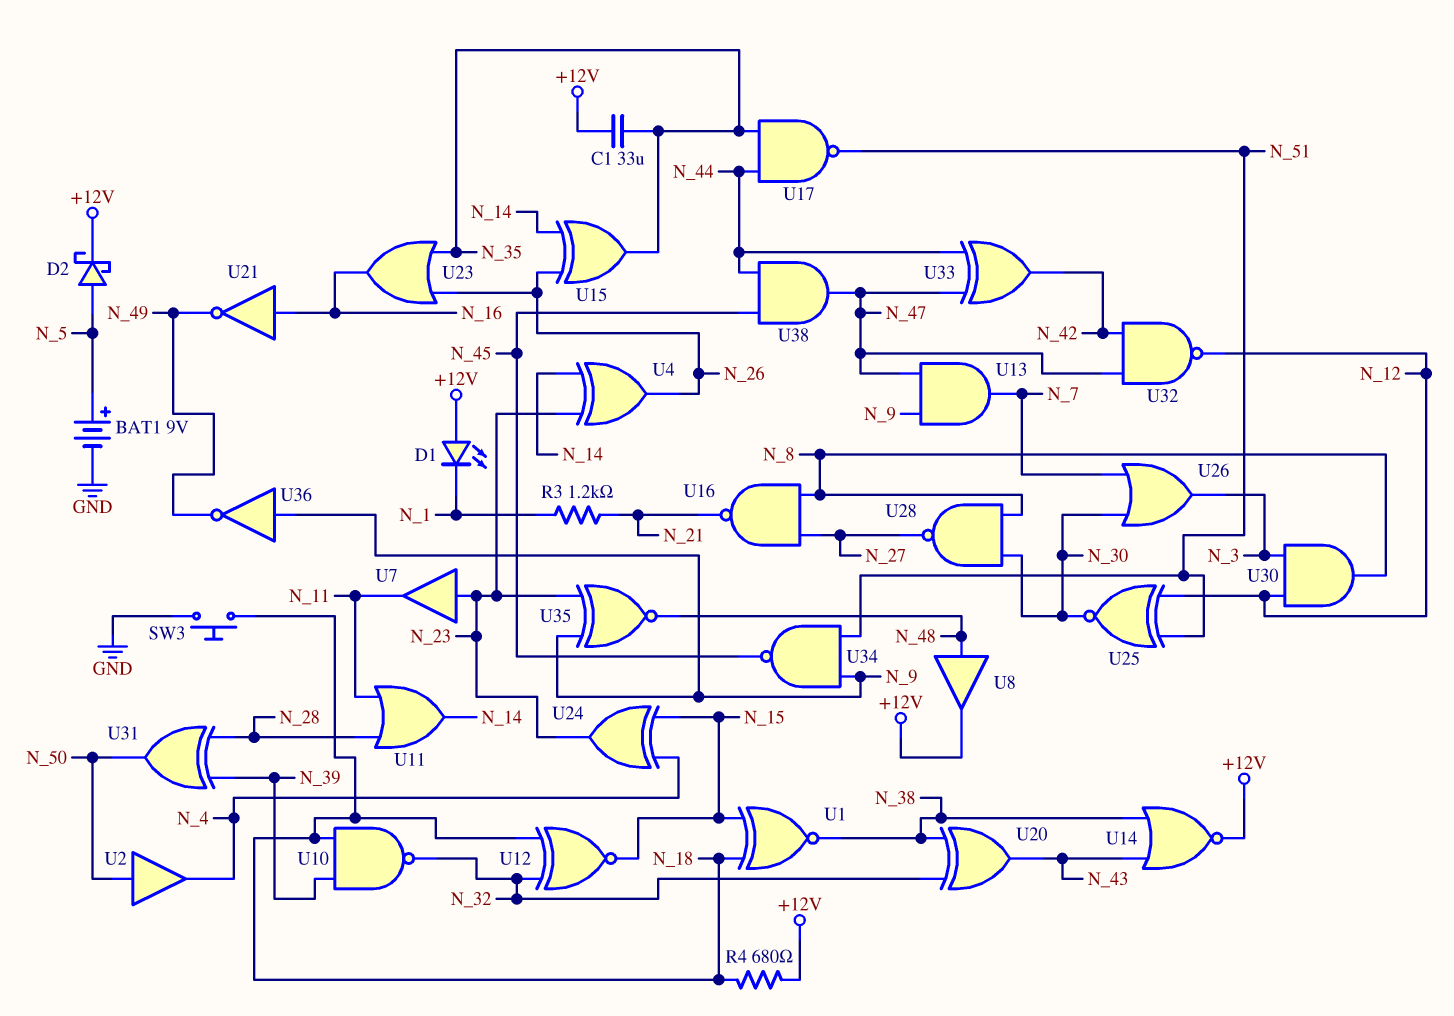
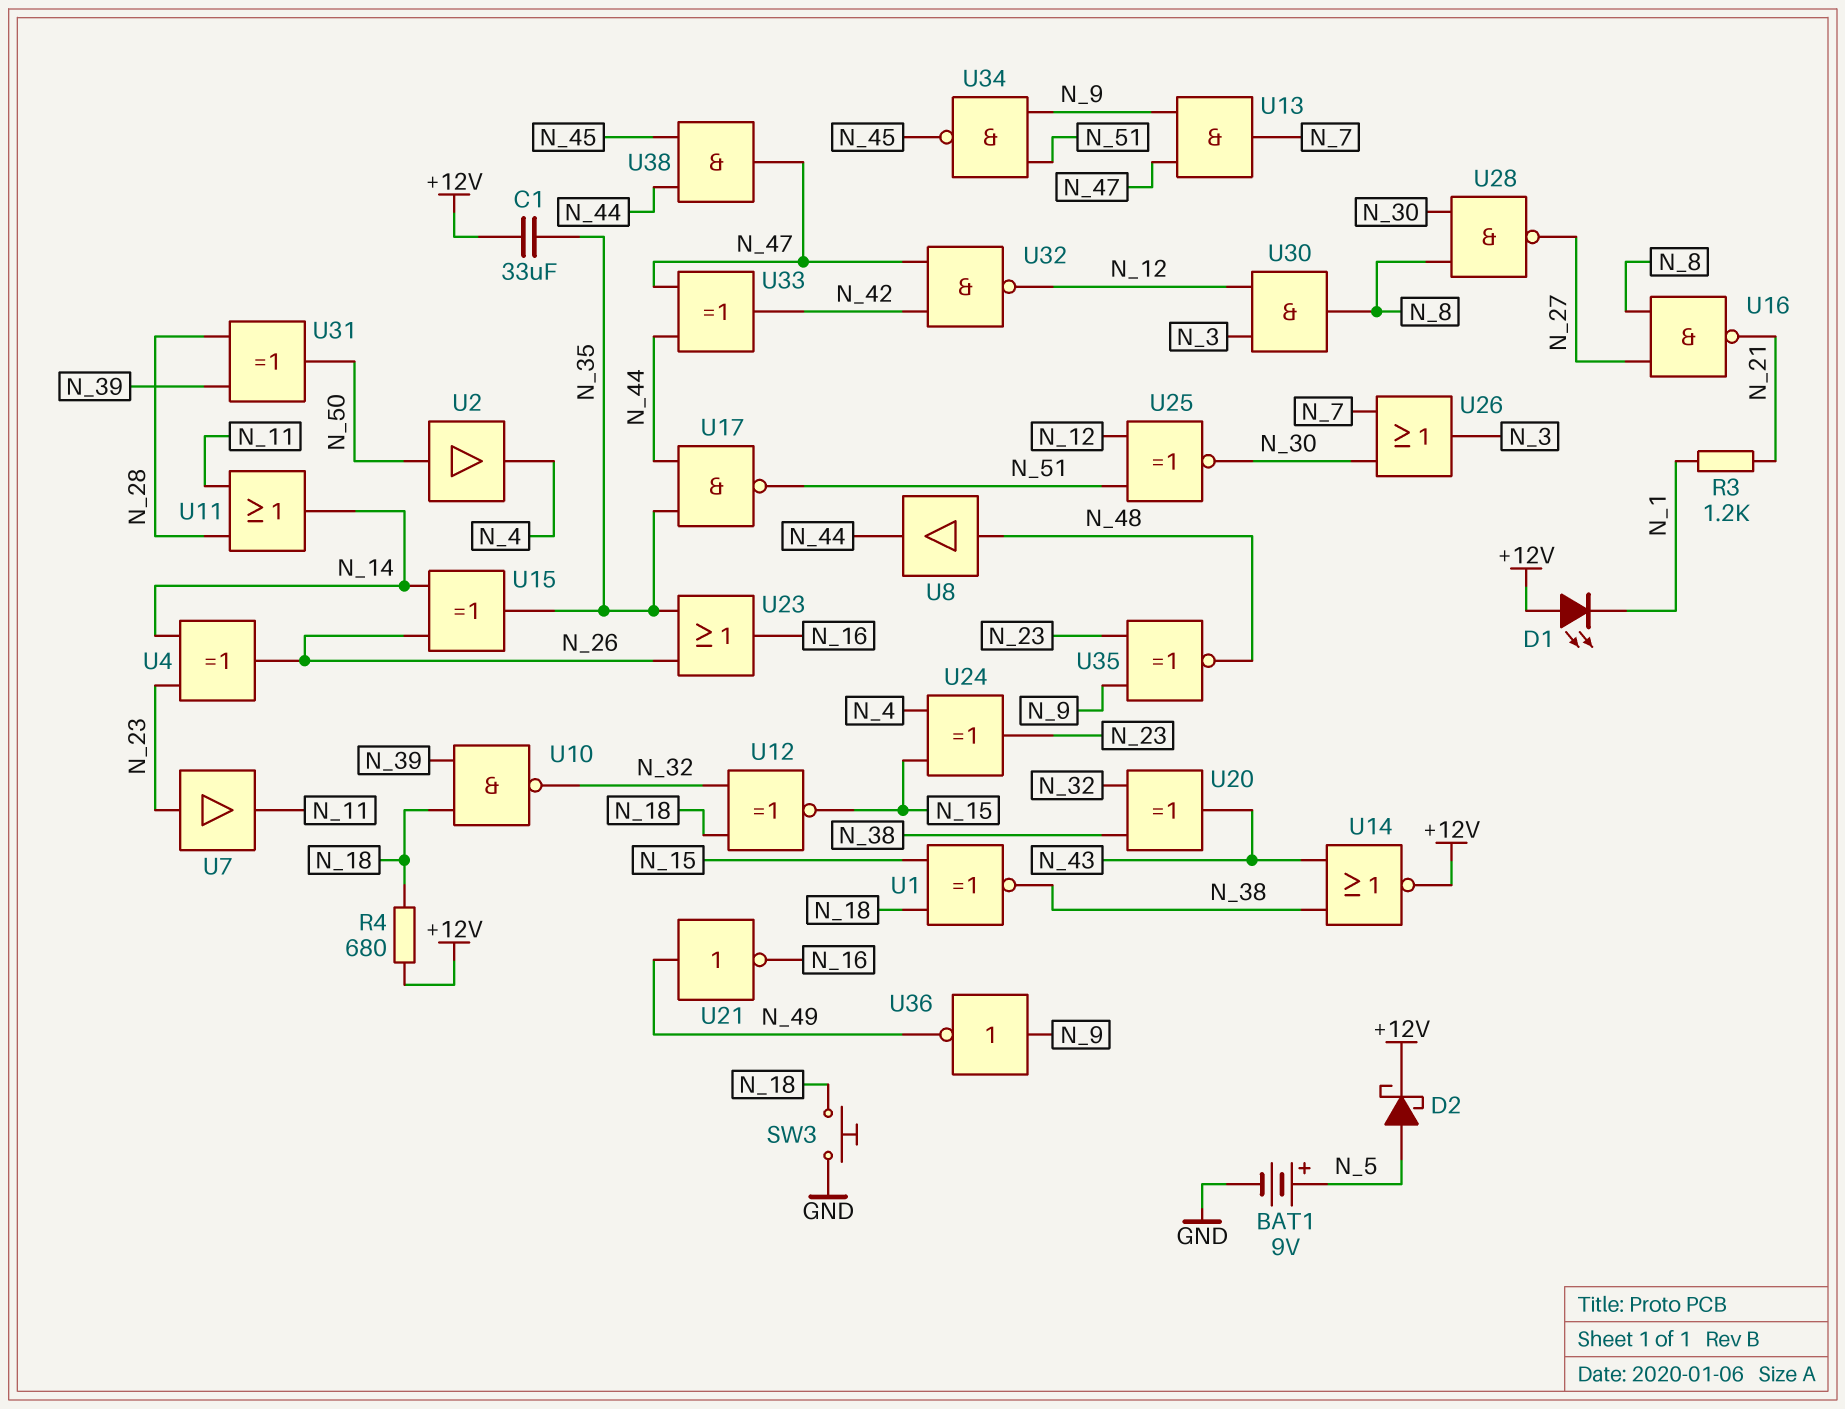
U8: buffer (in N_48, out +12V) -> buffer (in N_48, out N_44)
U21: NOT (in N_16, out N_49) -> NOT (in N_49, out N_16)

